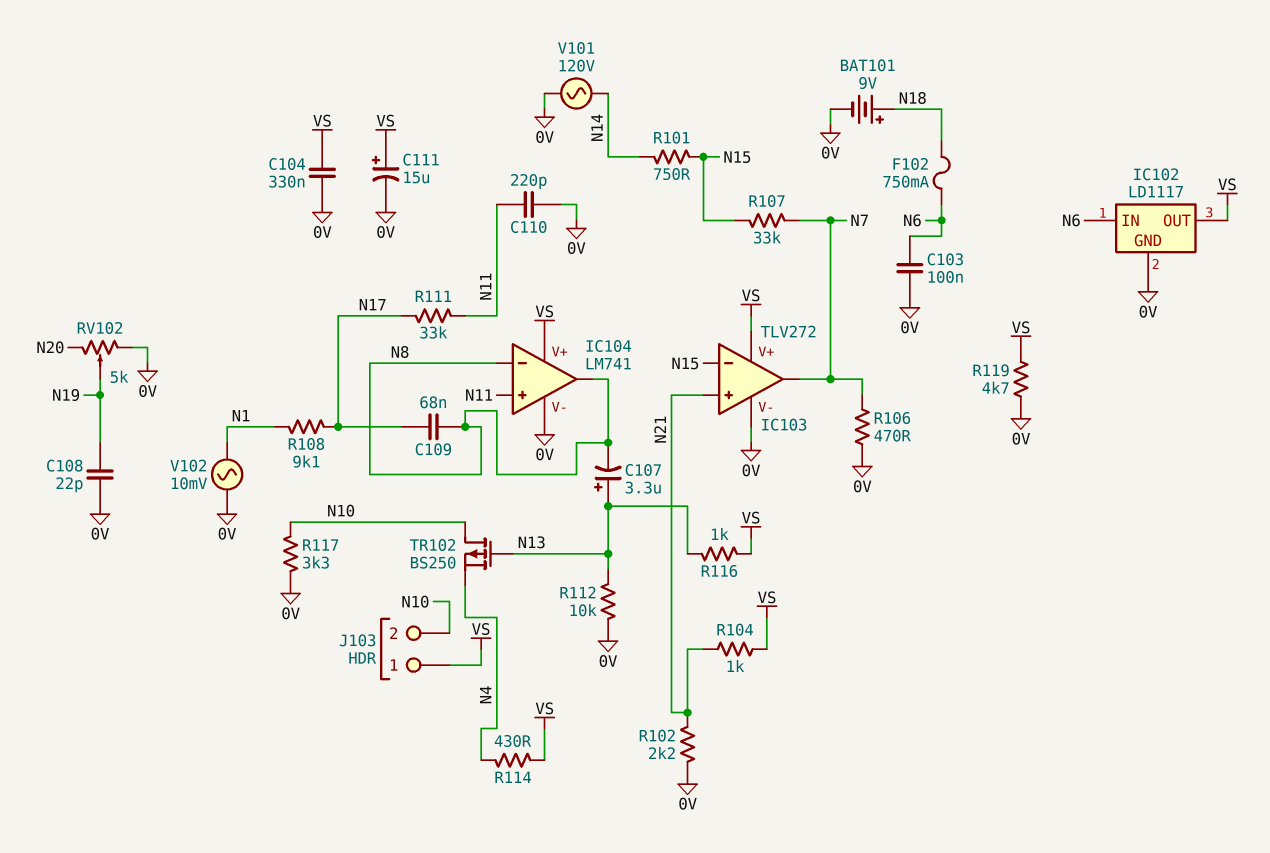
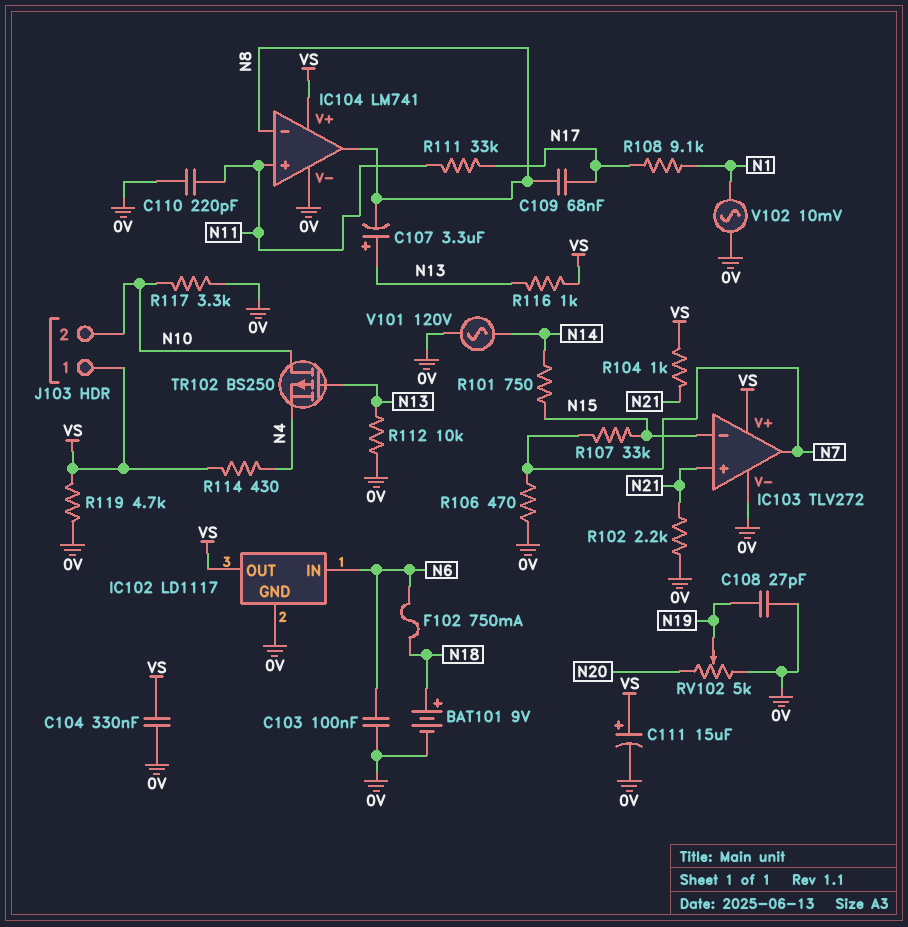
C108: 22pF (0V, N19) -> 27pF (0V, N19)

